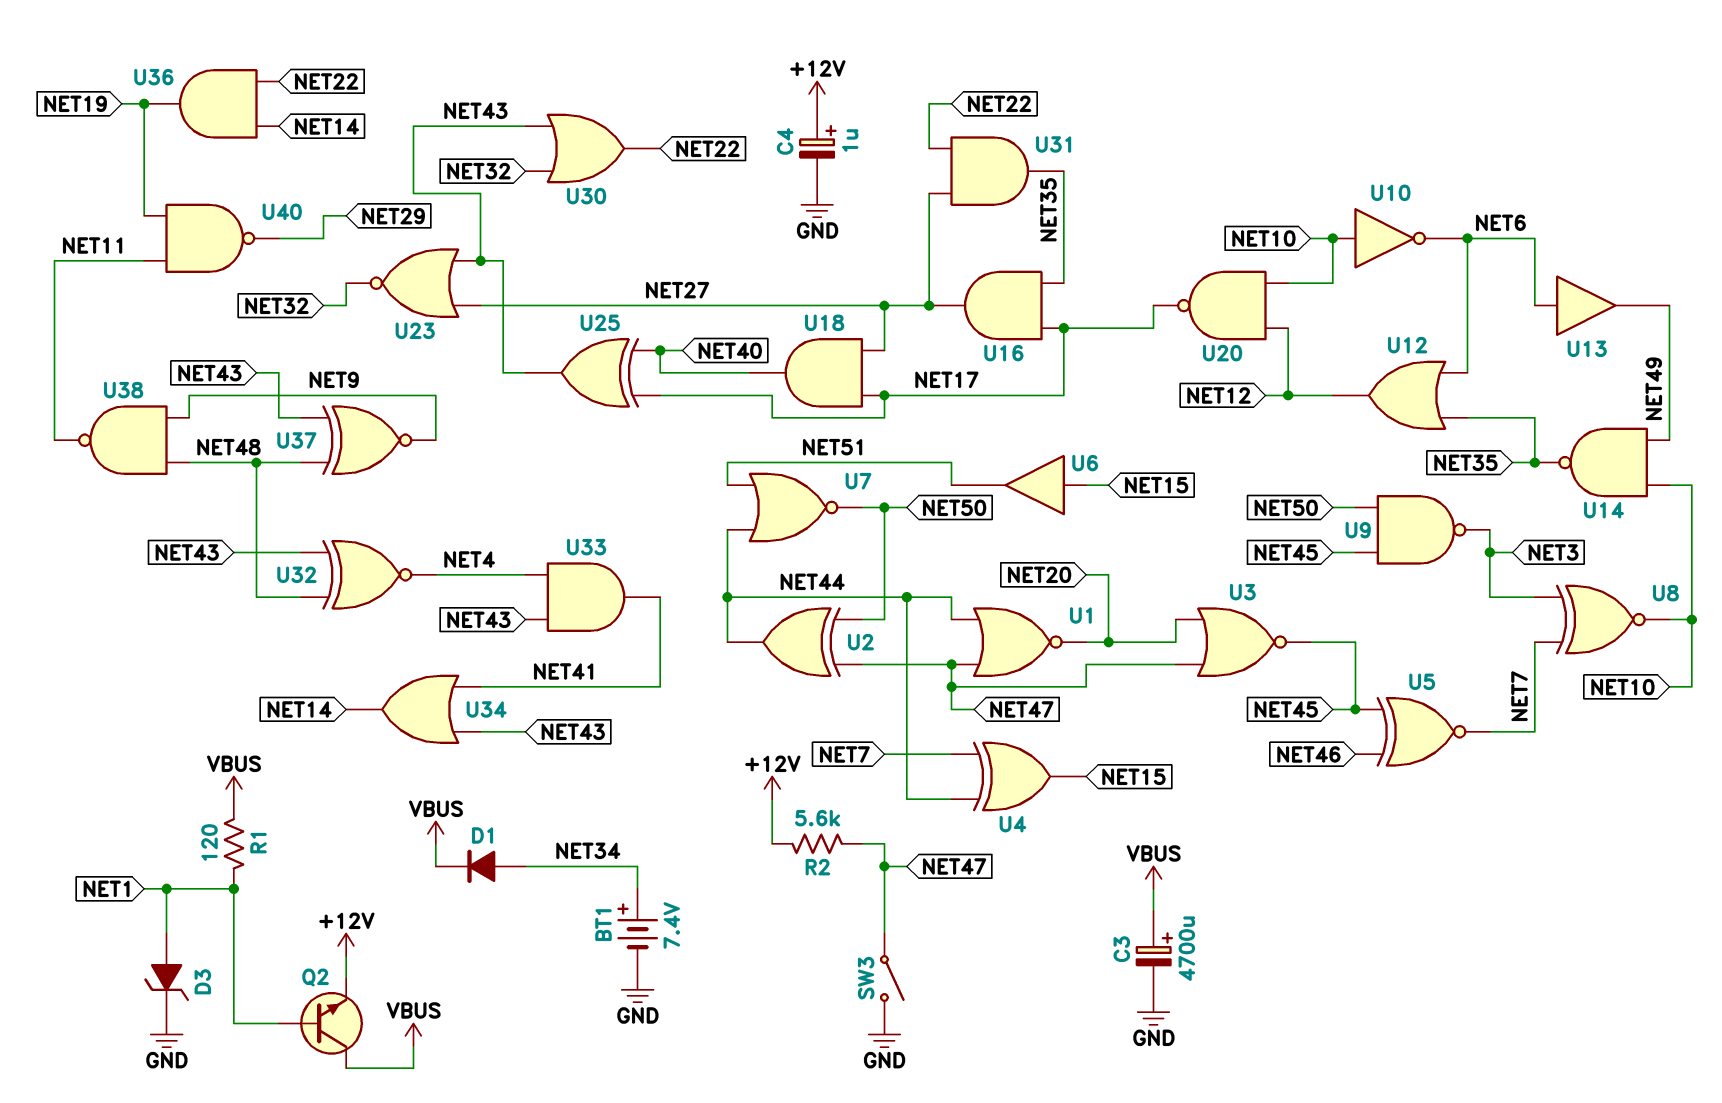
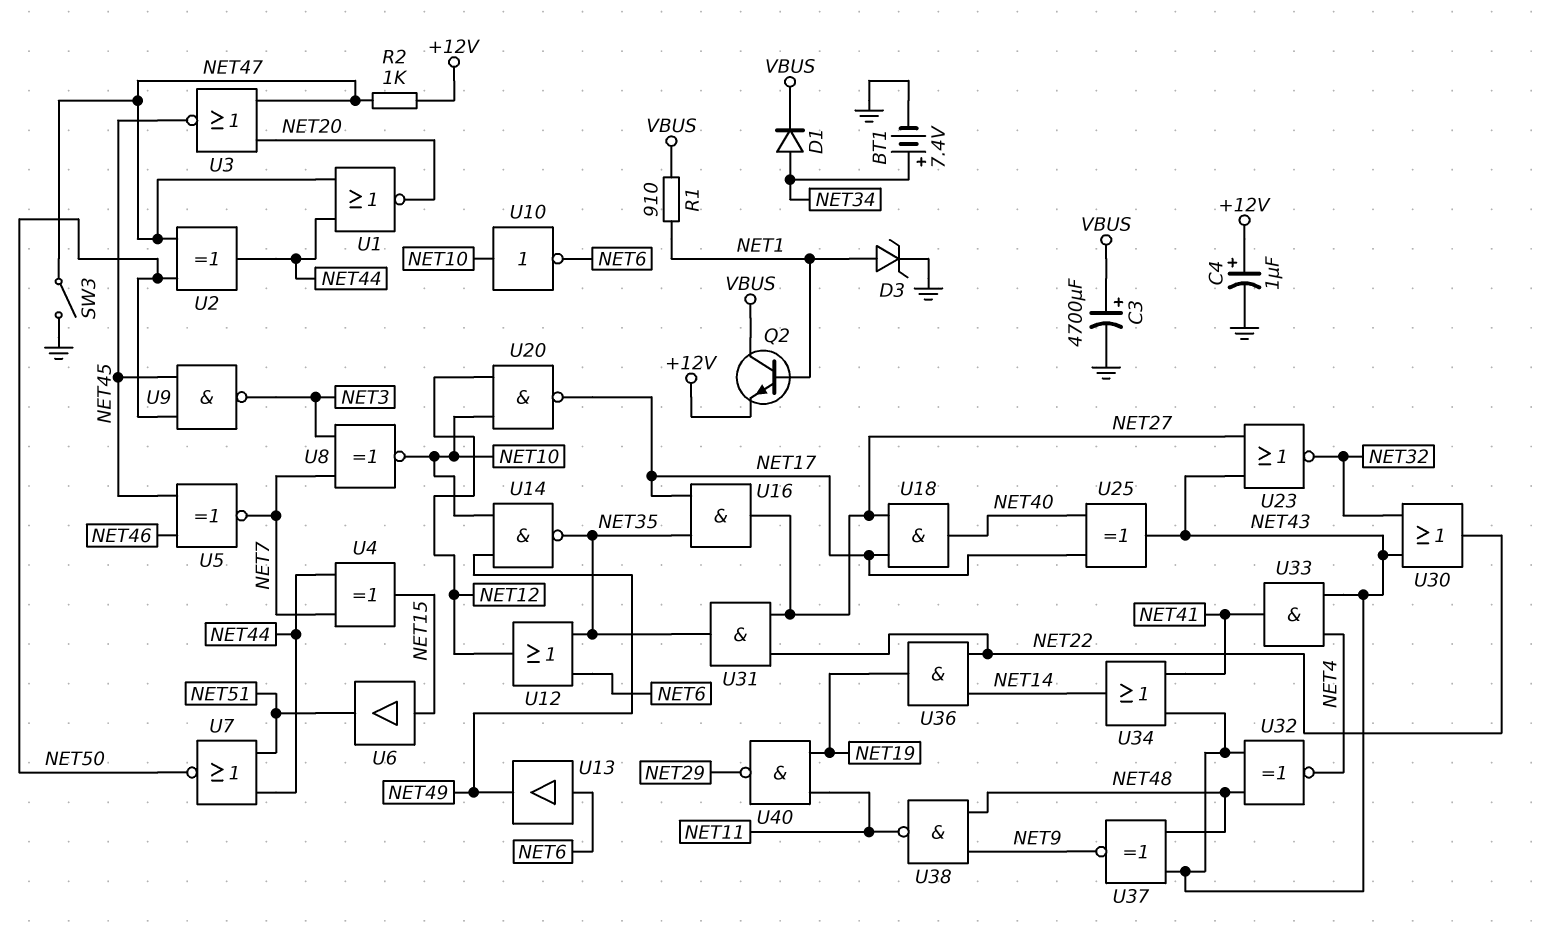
R1: 120 (NET1, VBUS) -> 910 (NET1, VBUS)
R2: 5.6k (+12V, NET47) -> 1k (+12V, NET47)

